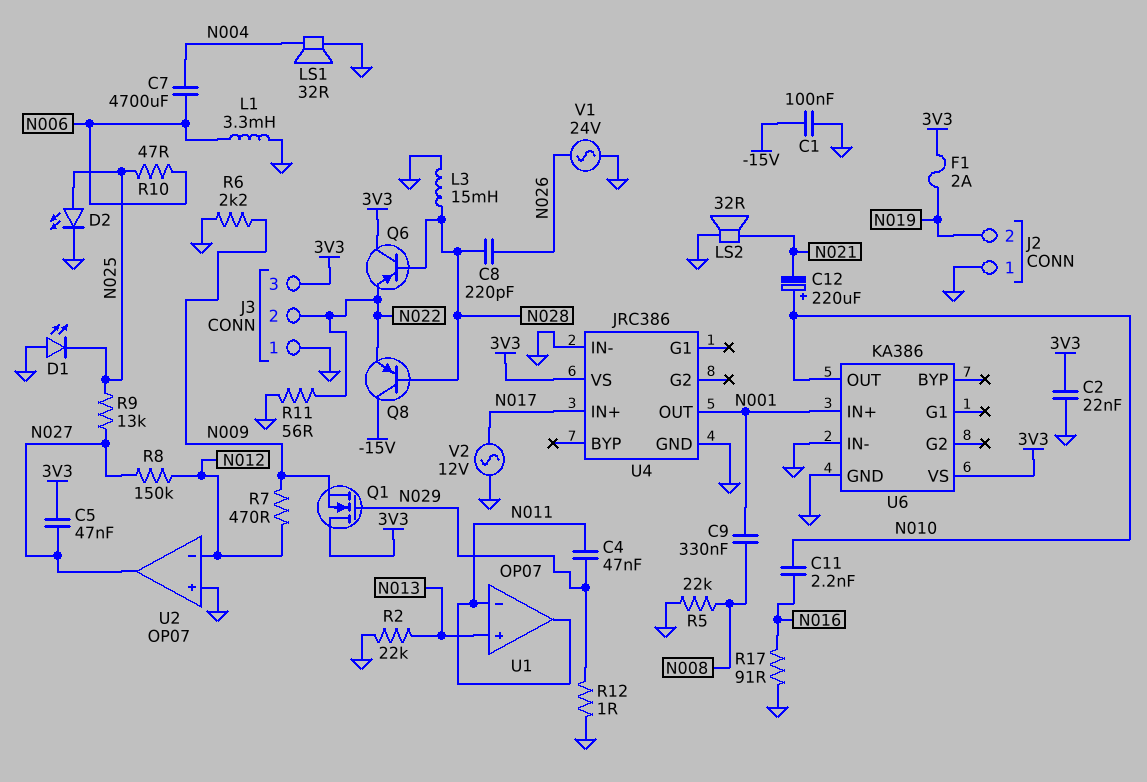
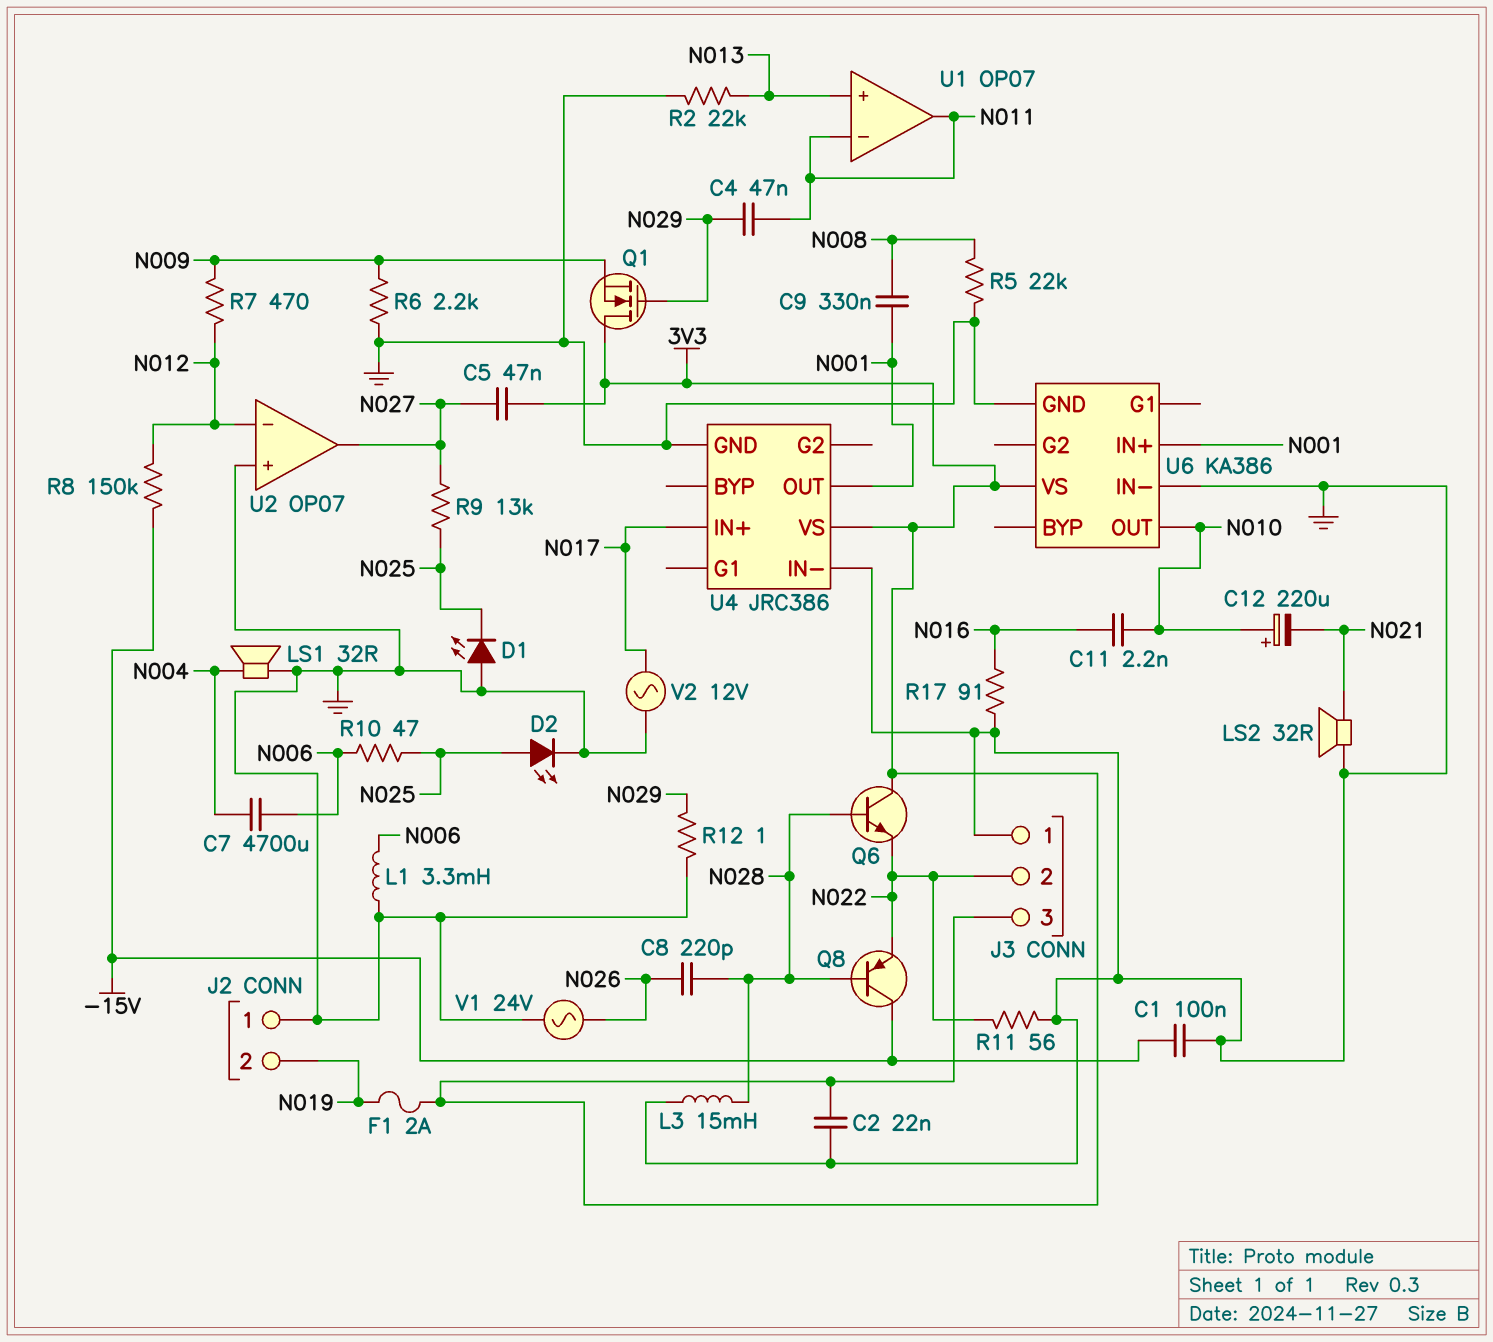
Q6: PNP (B N028, C 3V3, E N022) -> NPN (B N028, C 3V3, E N022)
R8: 150k (N012, N027) -> 150k (-15V, N012)

